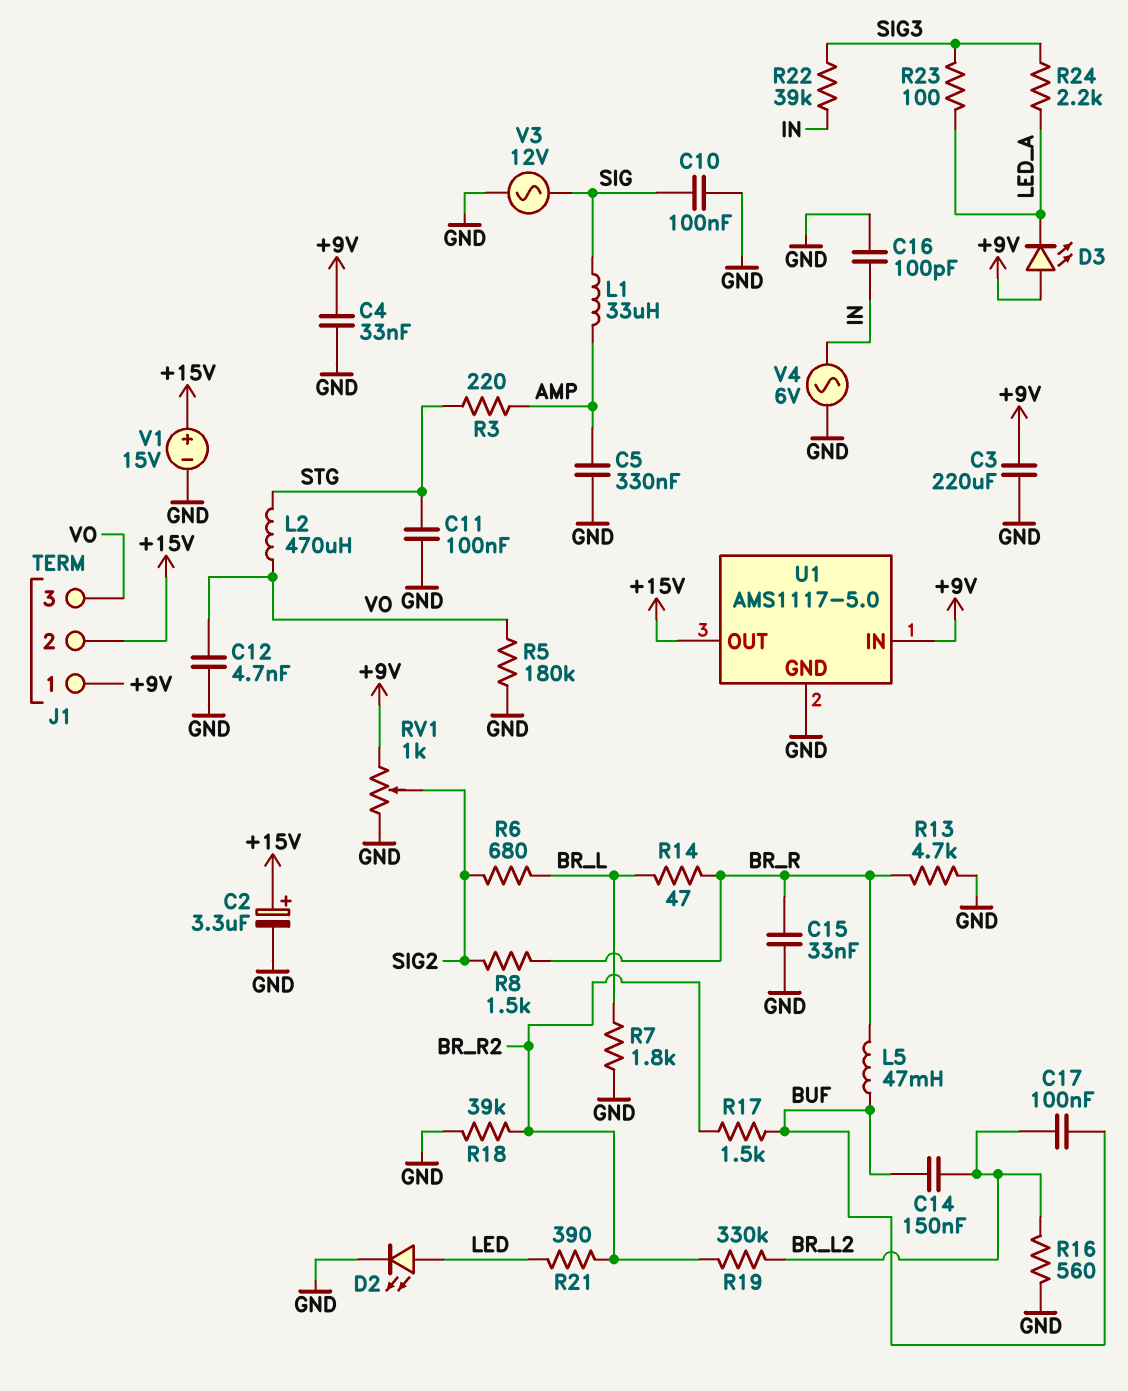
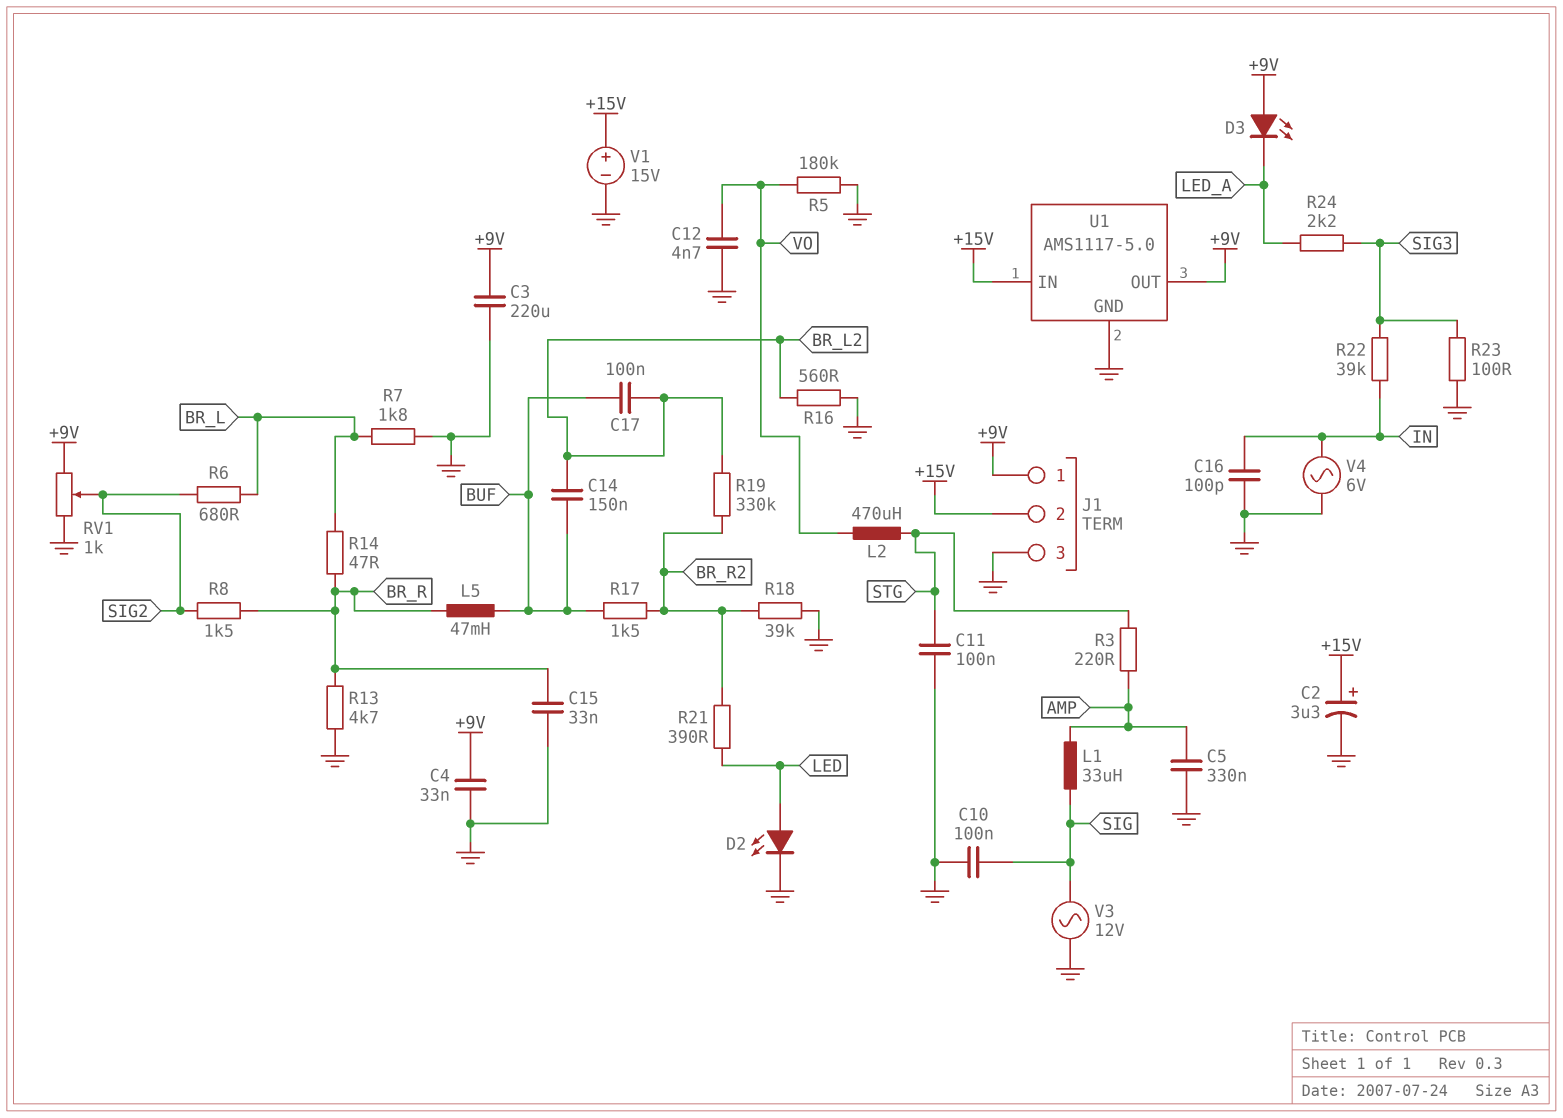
J1 pin 3: VO -> GND
R23: 100 (LED_A, SIG3) -> 100 (GND, SIG3)
U1 pin IN: +9V -> +15V
U1 pin OUT: +15V -> +9V

